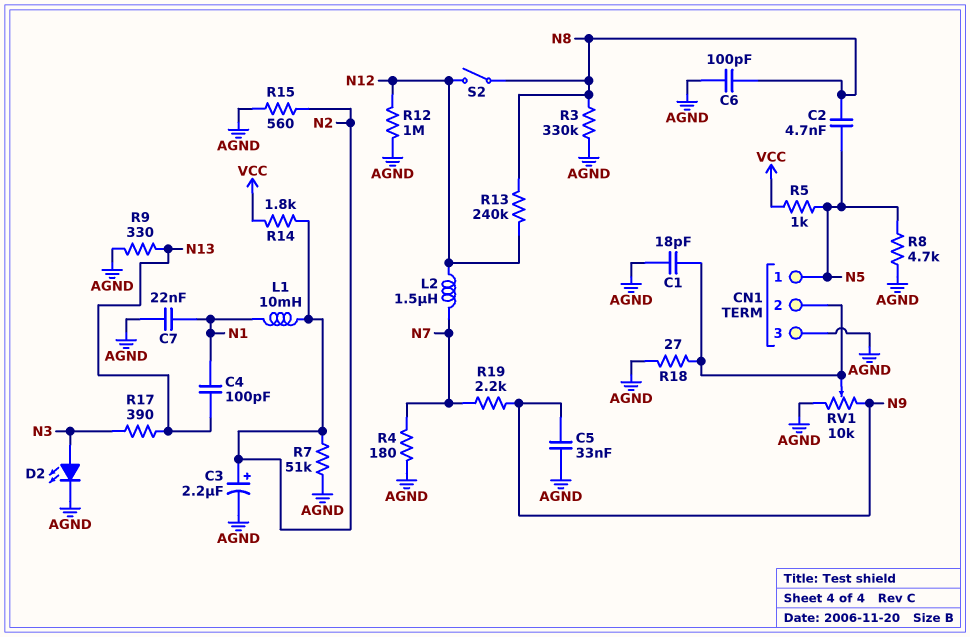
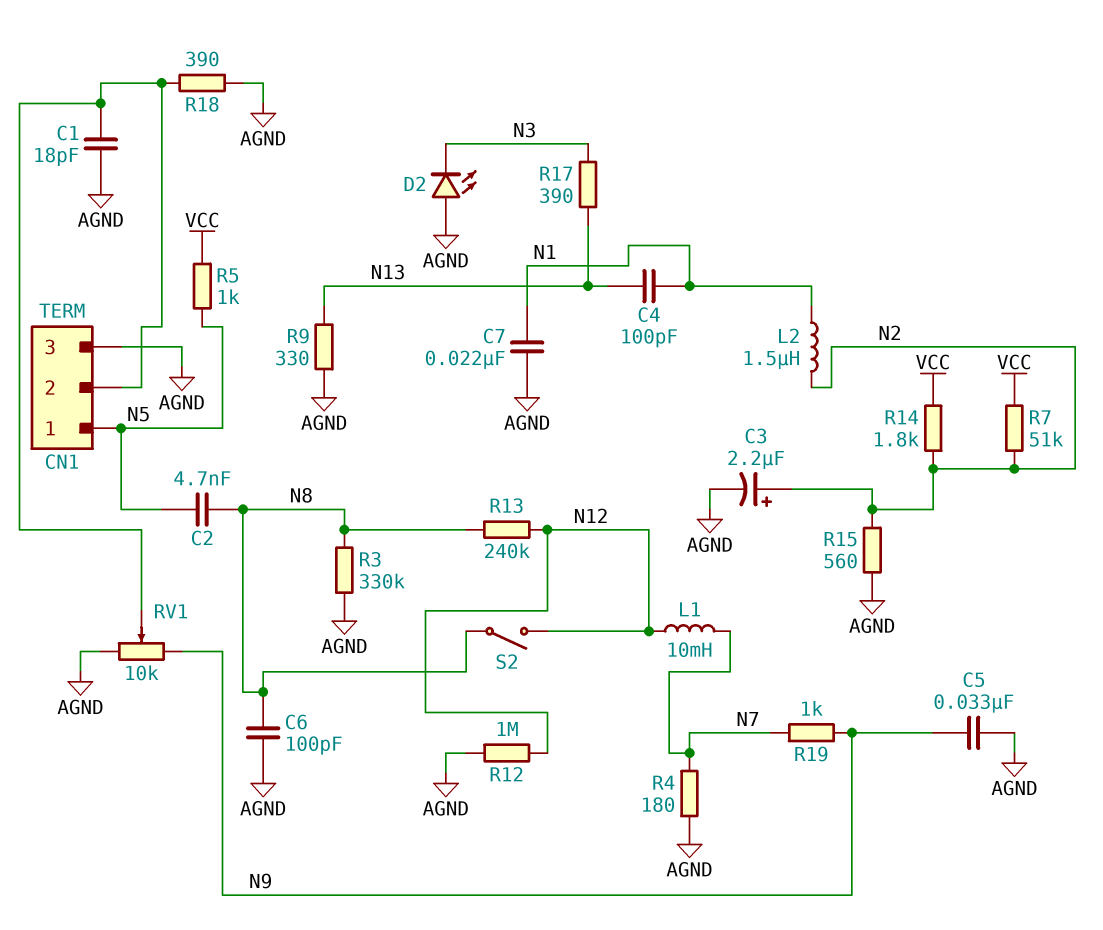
D2: LED (A N3, K AGND) -> LED (A AGND, K N3)
L1: 10mH (N1, N2) -> 10mH (N7, N12)
L2: 1.5uH (N7, N12) -> 1.5uH (N1, N2)
R7: 51k (AGND, N2) -> 51k (N2, VCC)
R8: 4.7k (AGND, N5) -> none
R18: 27 (AGND, CN1/2) -> 390 (AGND, CN1/2)
R19: 2.2k (N7, N9) -> 1k (N7, N9)

